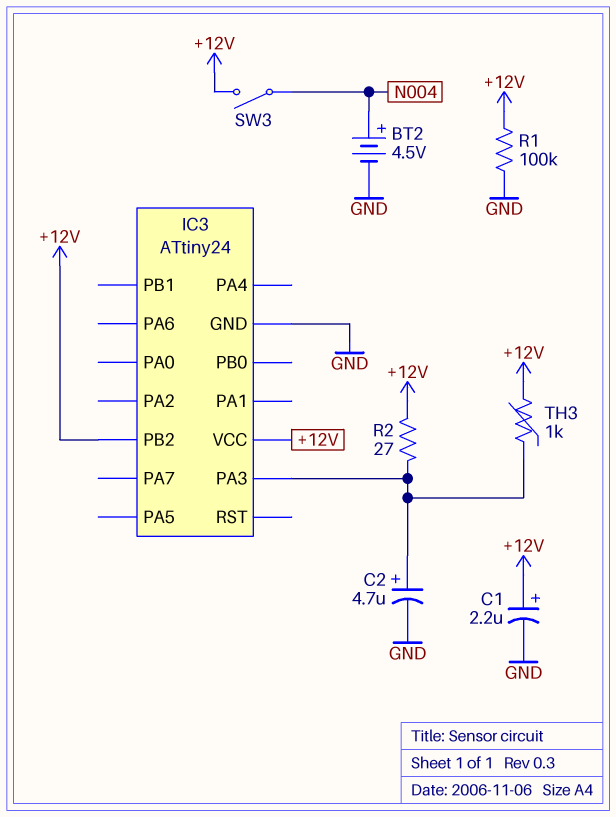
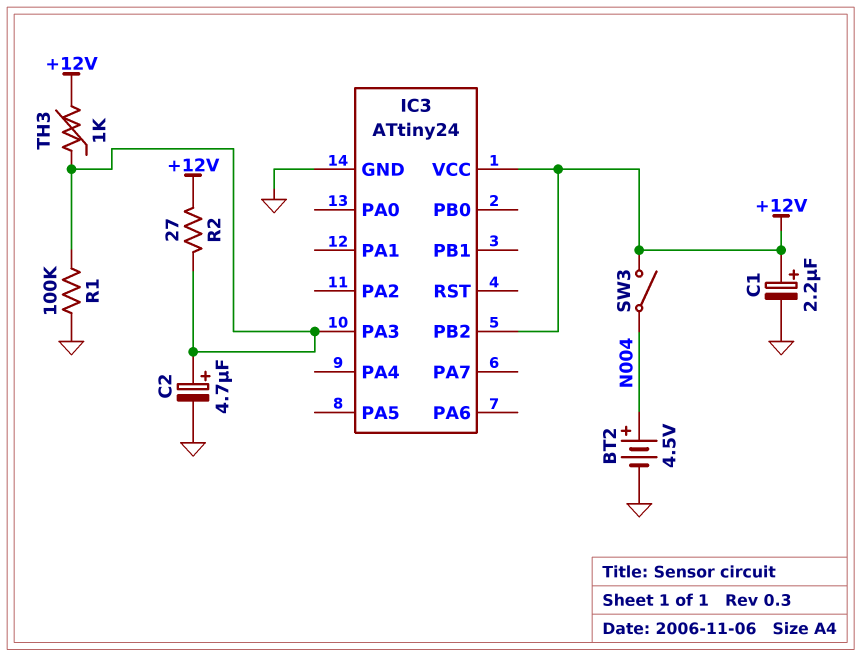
R1: 100k (+12V, GND) -> 100k (GND, IC3/PA3)

